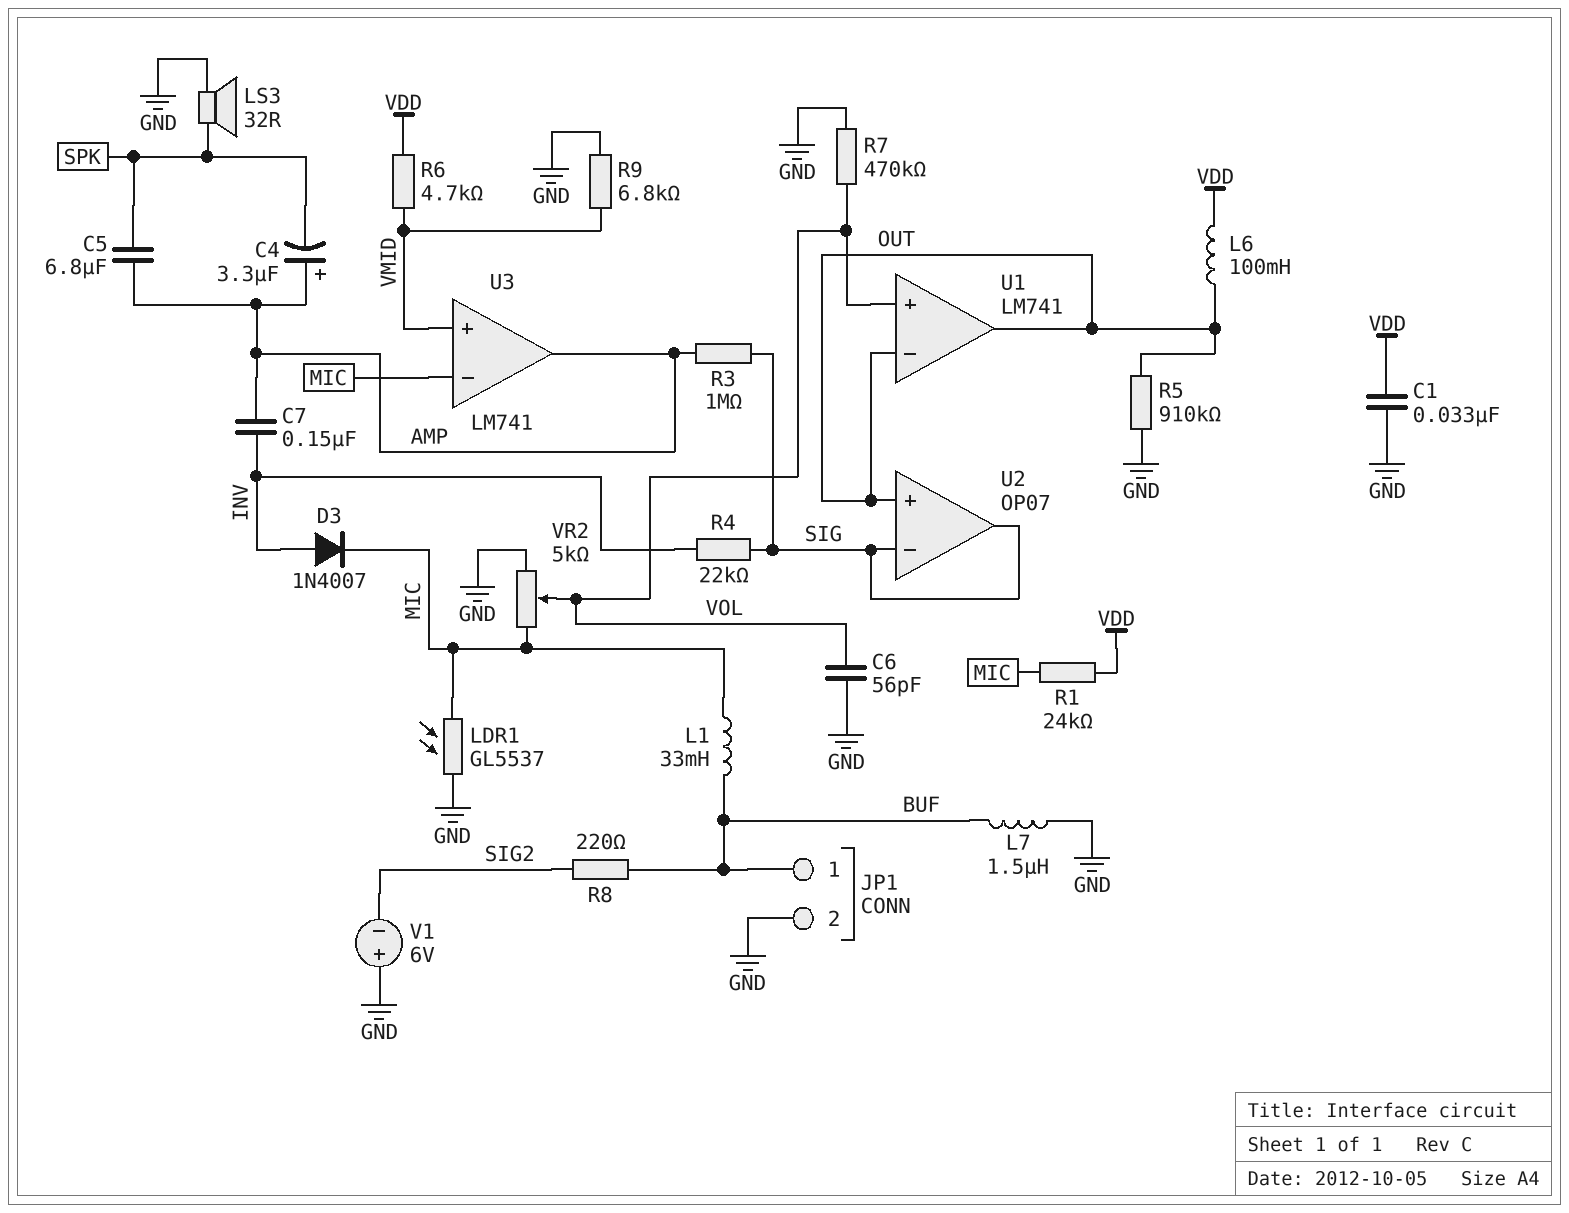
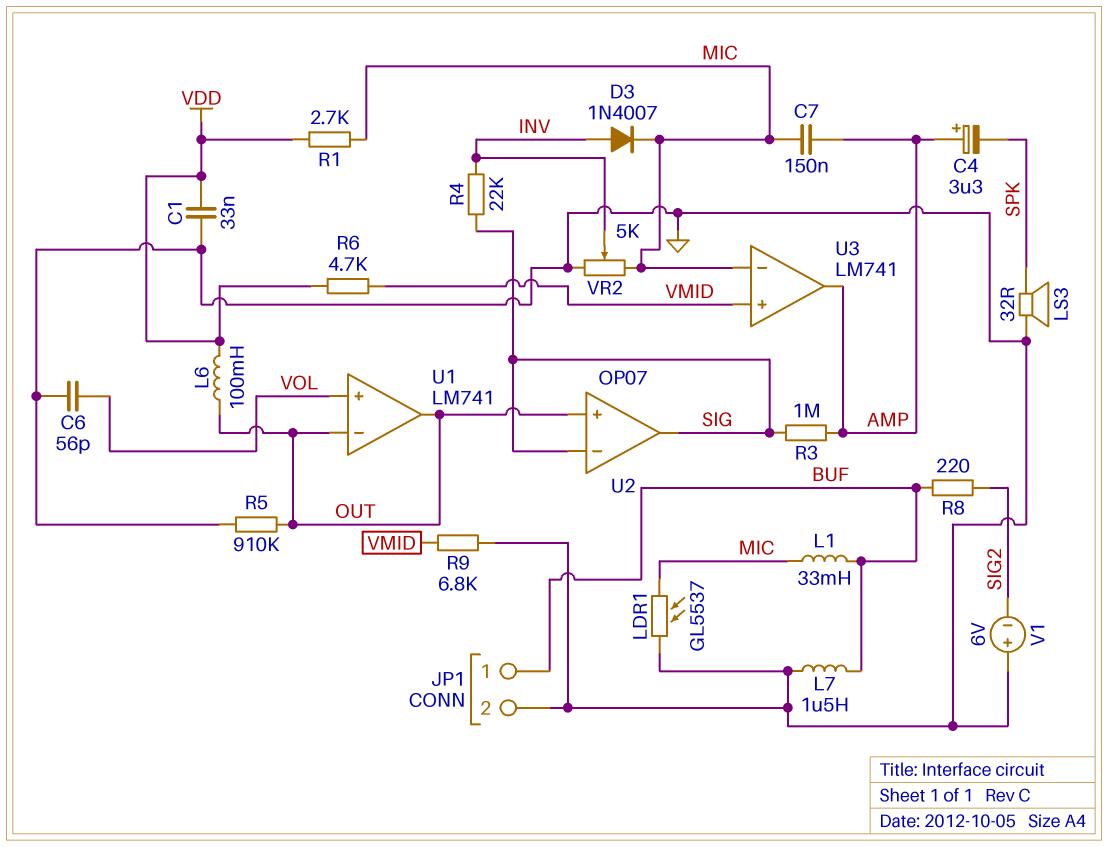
C5: 6.8uF (AMP, SPK) -> none
C7: 150nF (AMP, INV) -> 150nF (AMP, MIC)
R1: 24k (MIC, VDD) -> 2.7k (MIC, VDD)
R7: 470k (GND, VOL) -> none
VR2: 5k (GND, MIC, wiper VOL) -> 5k (GND, MIC, wiper INV)

